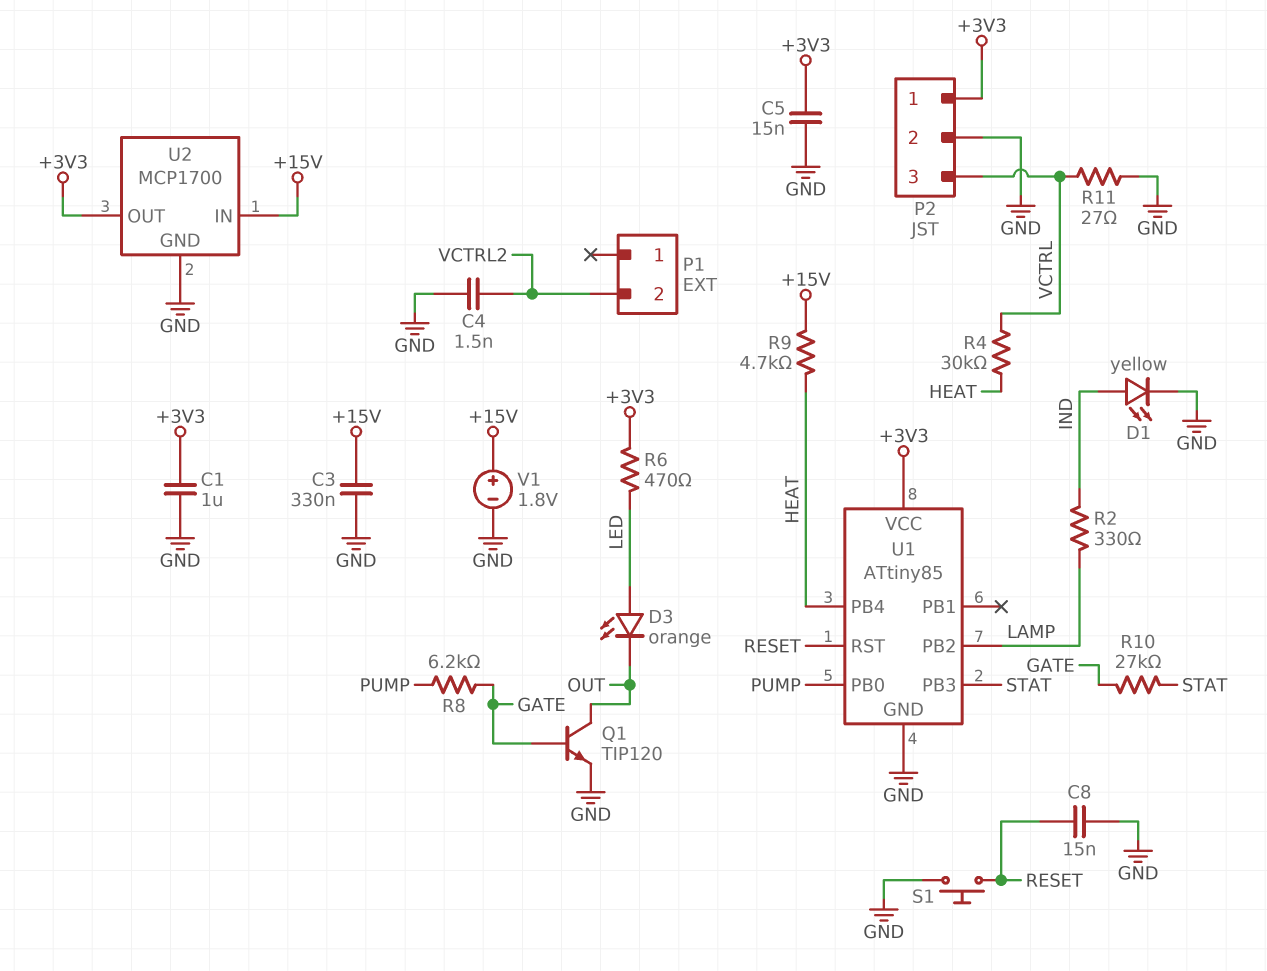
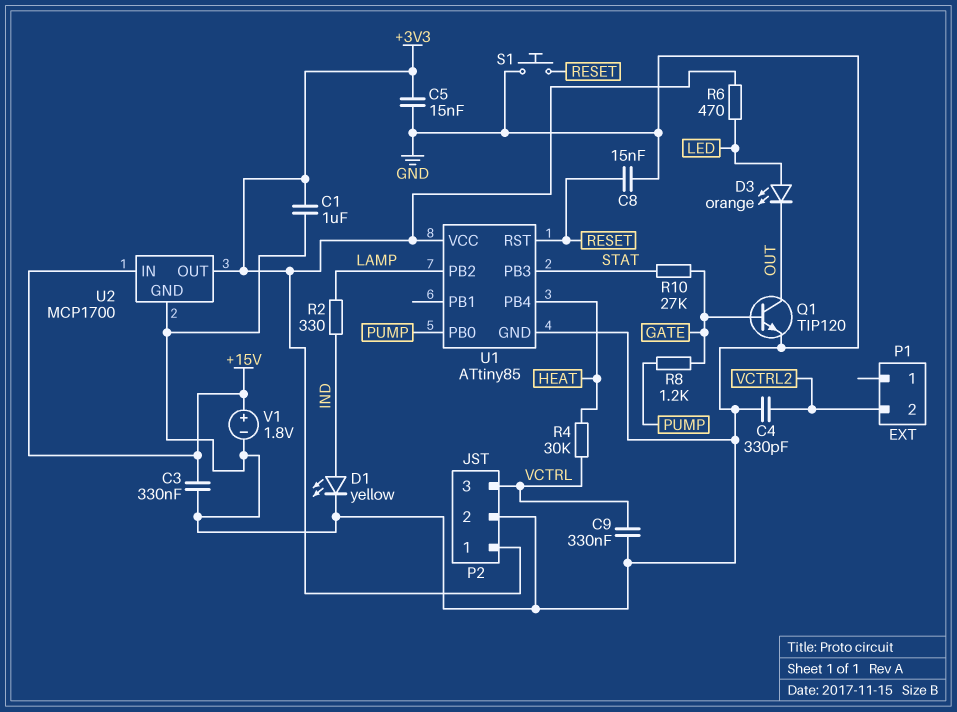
C4: 1.5nF (GND, VCTRL2) -> 330pF (GND, VCTRL2)
C9: none -> 330nF (GND, VCTRL)
R8: 6.2k (GATE, PUMP) -> 1.2k (GATE, PUMP)
R9: 4.7k (+15V, HEAT) -> none
R11: 27 (GND, VCTRL) -> none

